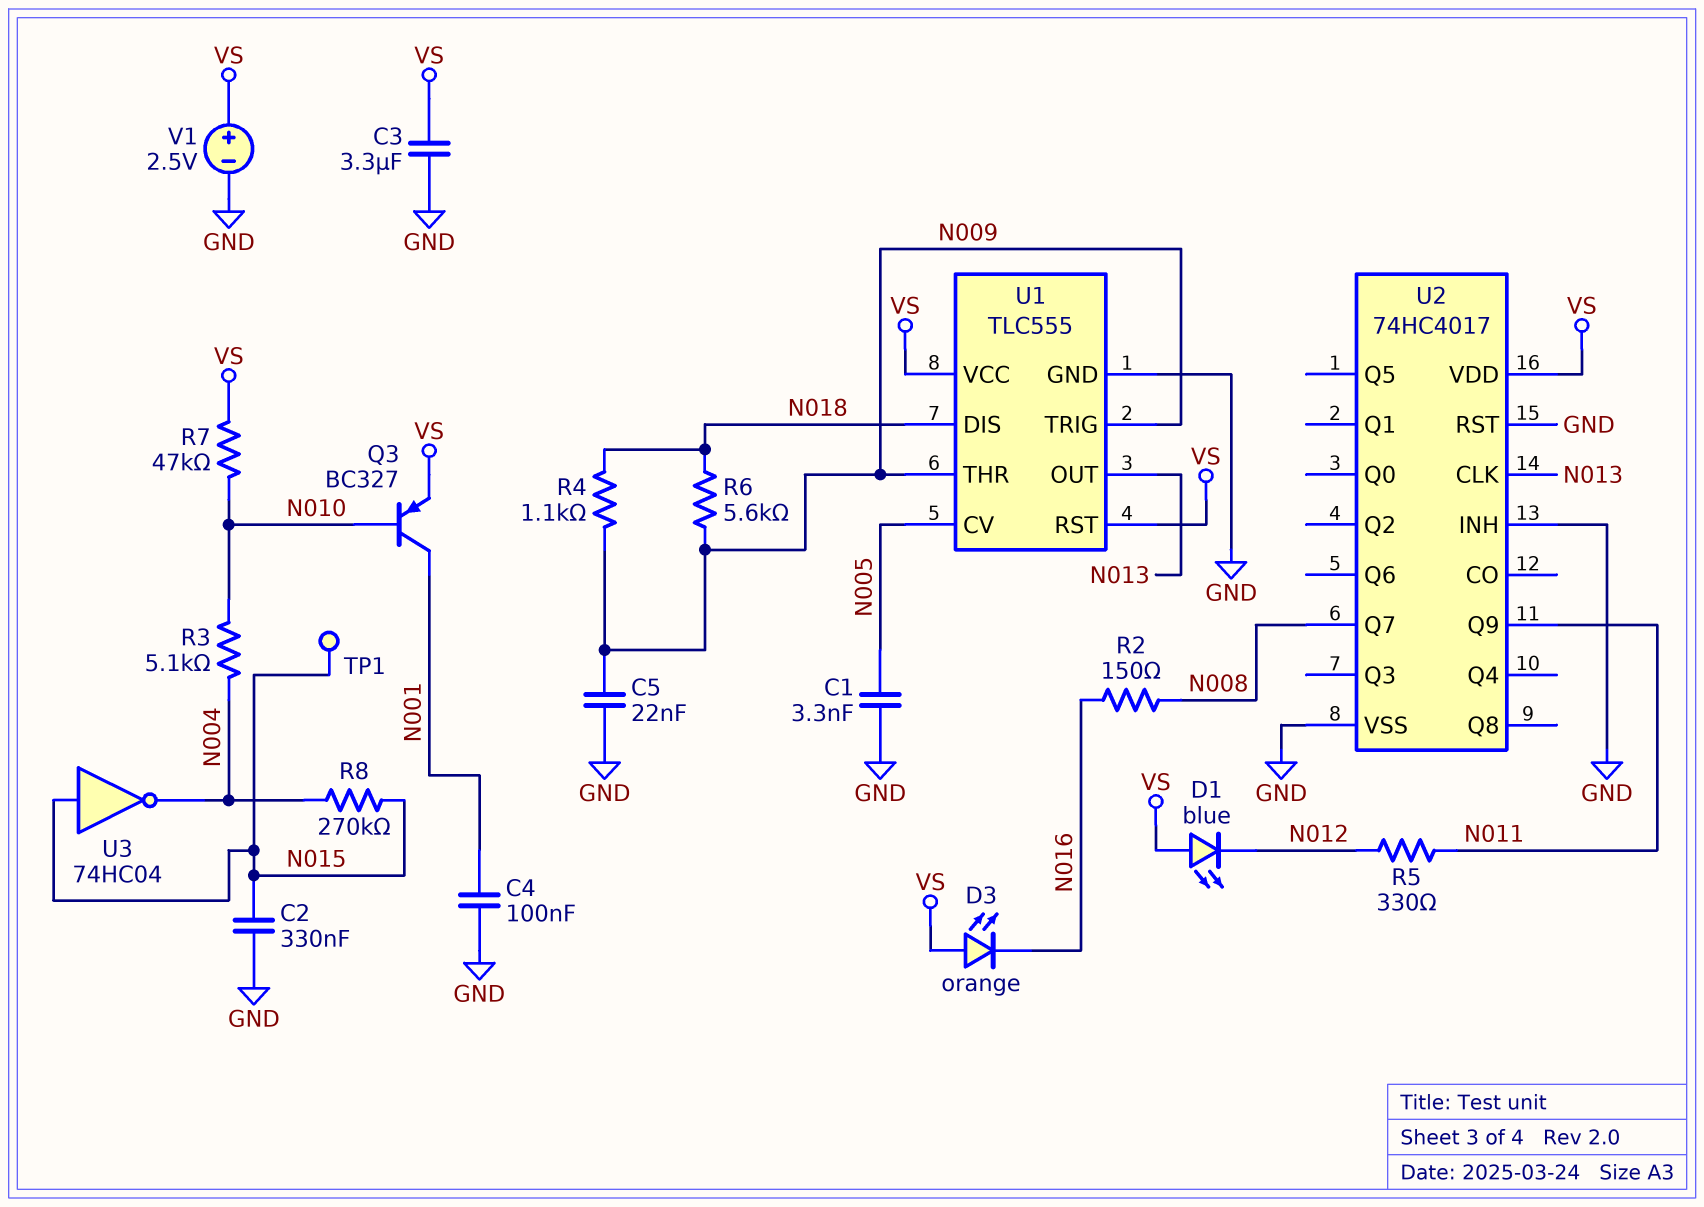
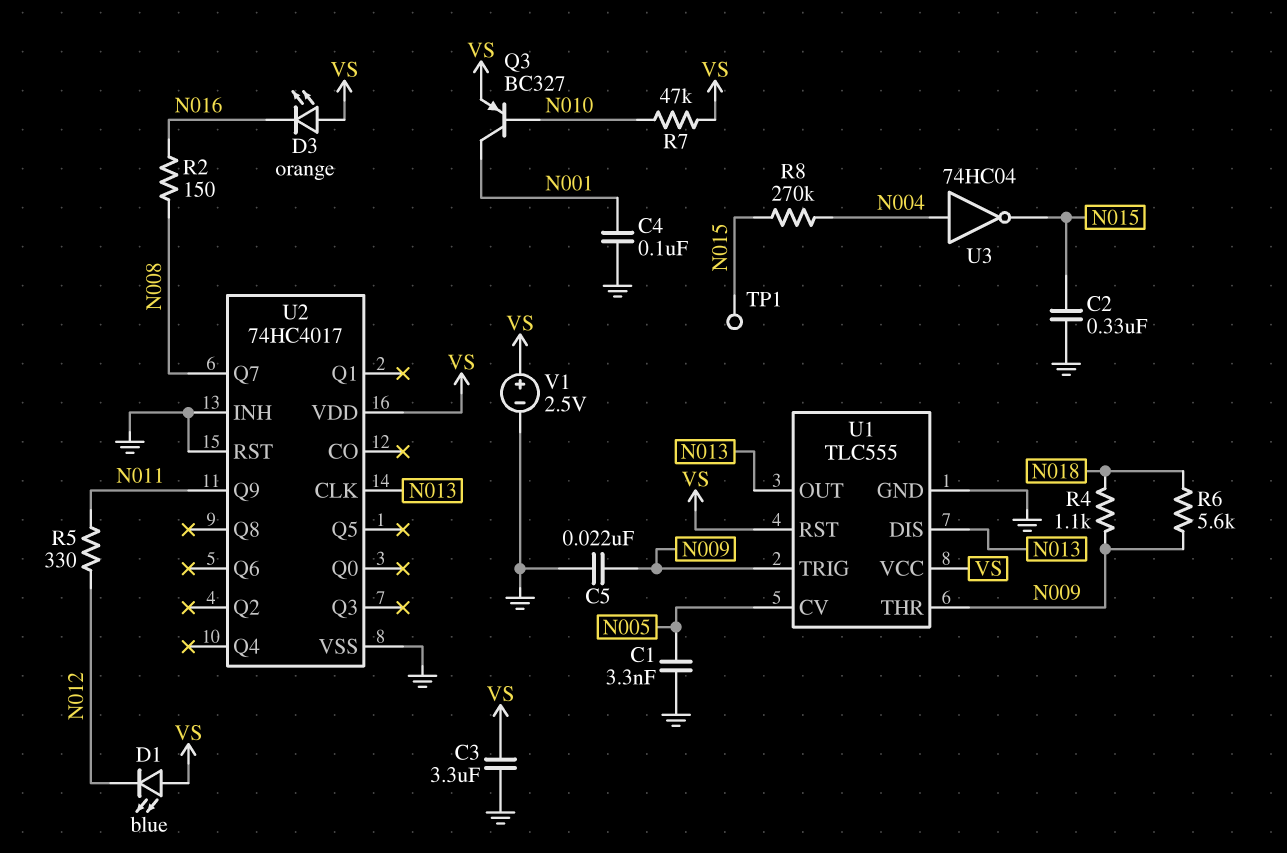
R3: 5.1k (N004, N010) -> none
U1 pin DIS: N018 -> N013
U3: NOT 74HC04 (in N015, out N004) -> NOT 74HC04 (in N004, out N015)

